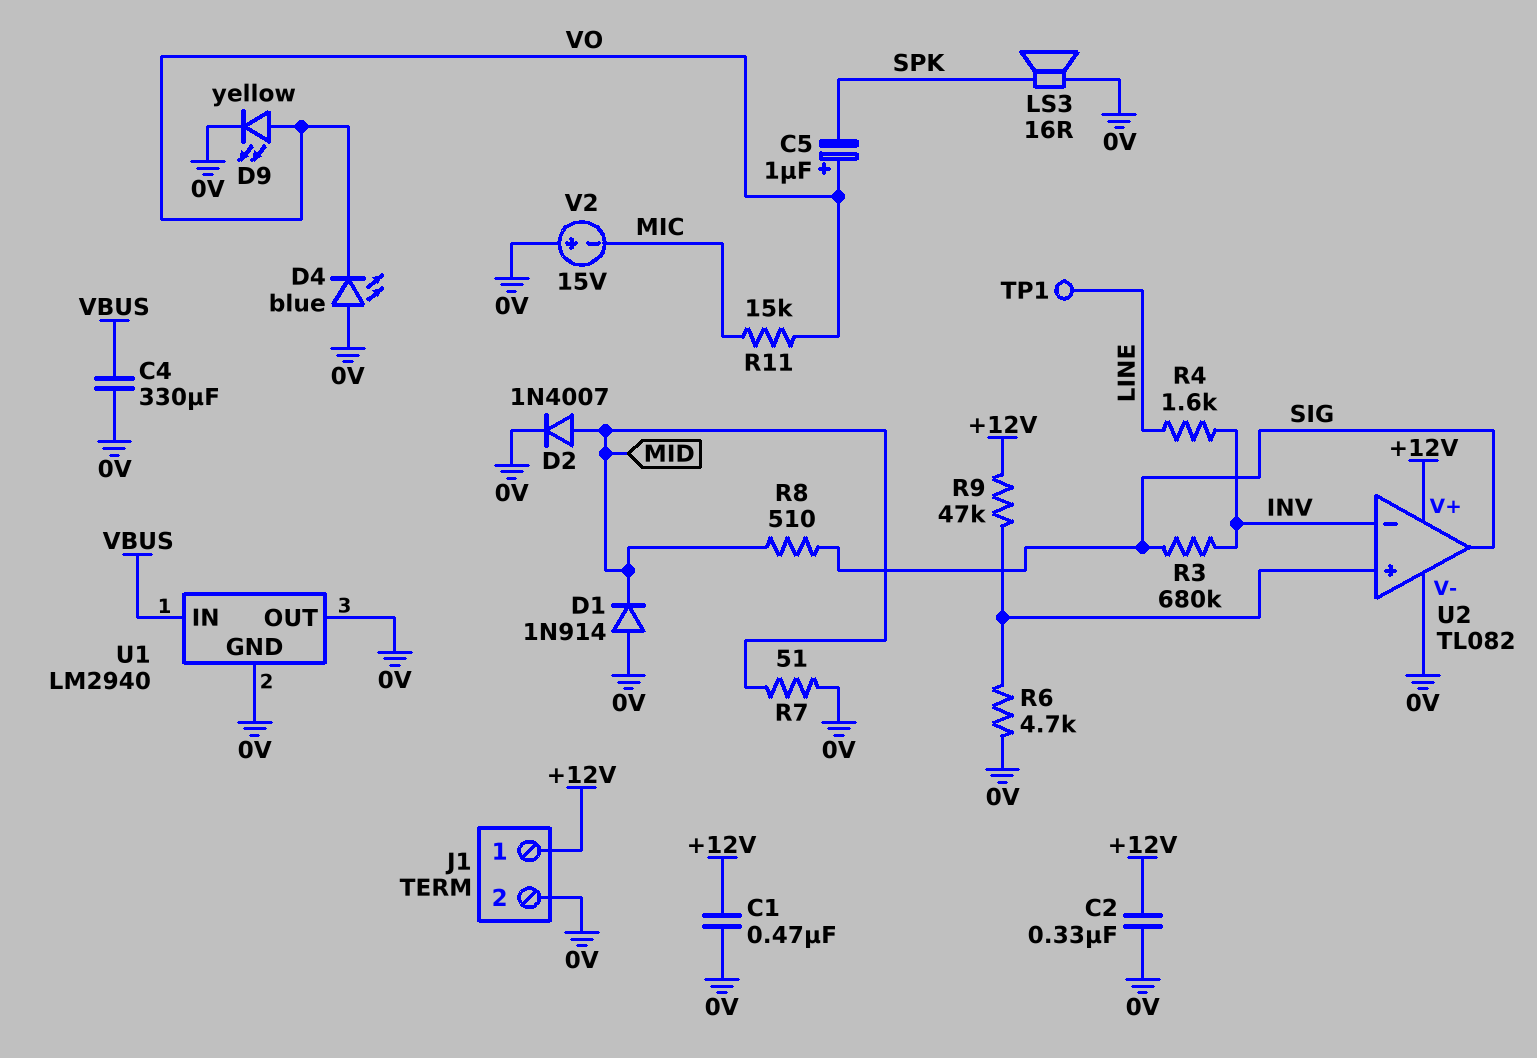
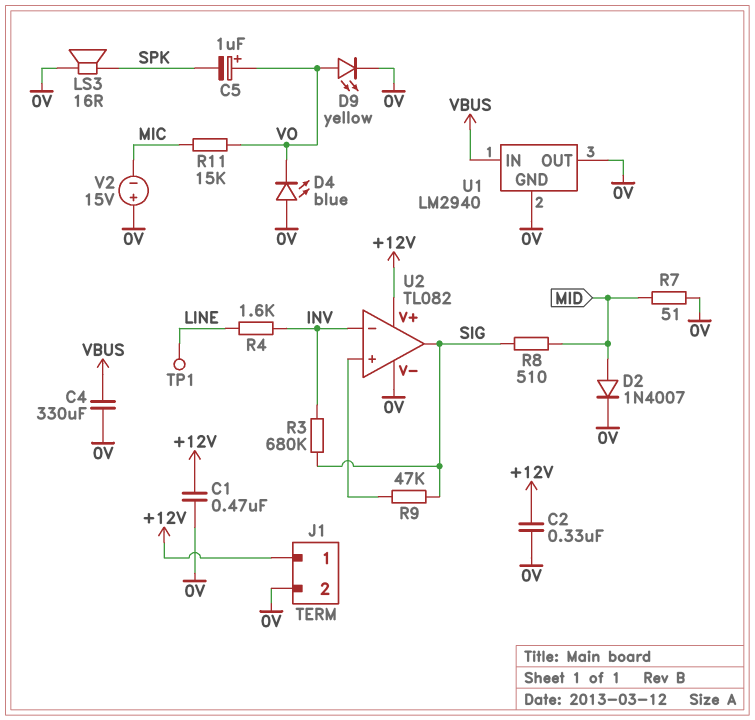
D1: diode 1N914 (A 0V, K MID) -> none
R6: 4.7k (0V, U2/in+) -> none
R9: 47k (+12V, U2/in+) -> 47k (SIG, U2/in+)

